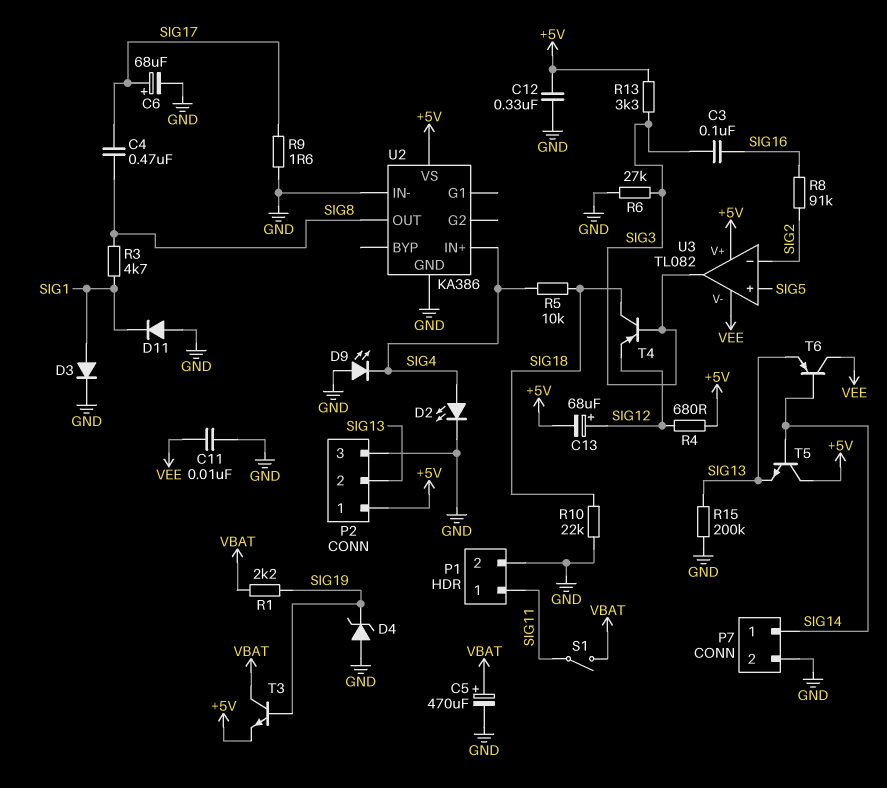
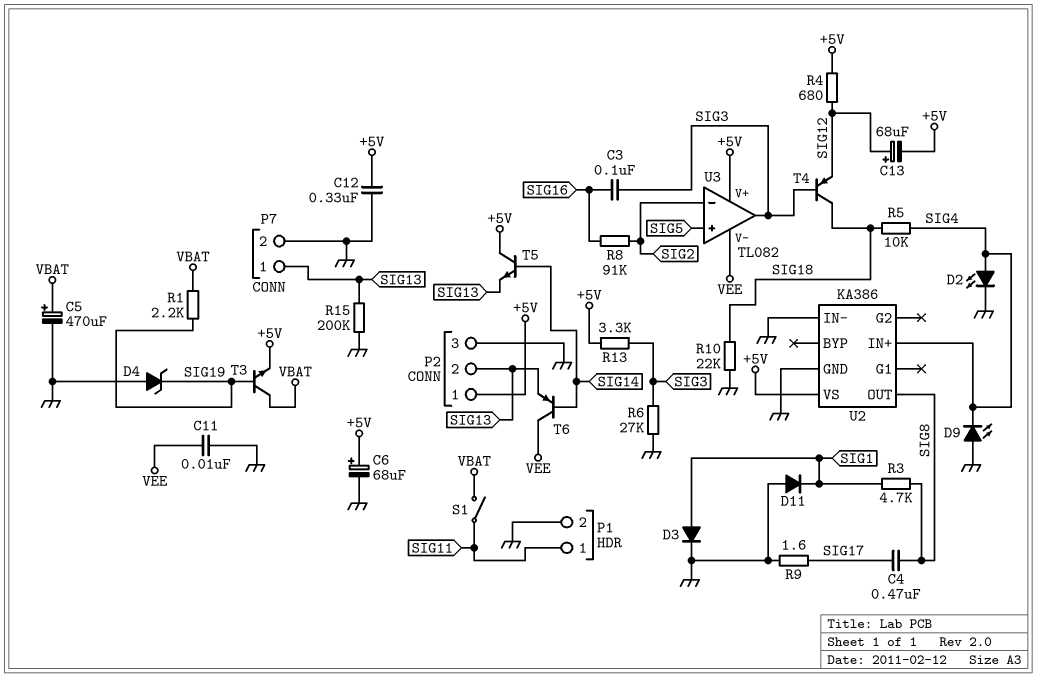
C6: 68uF (plus SIG17, minus GND) -> 68uF (plus +5V, minus GND)
P7 pin 1: SIG14 -> SIG13

